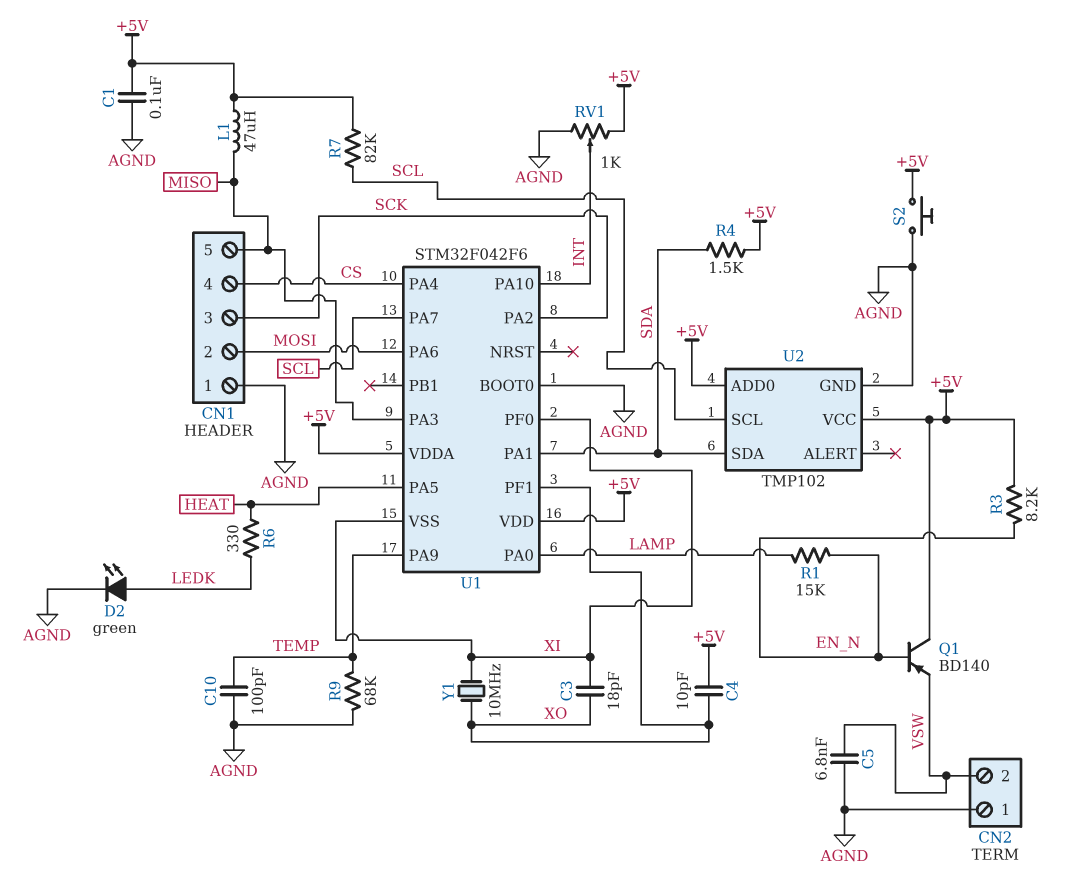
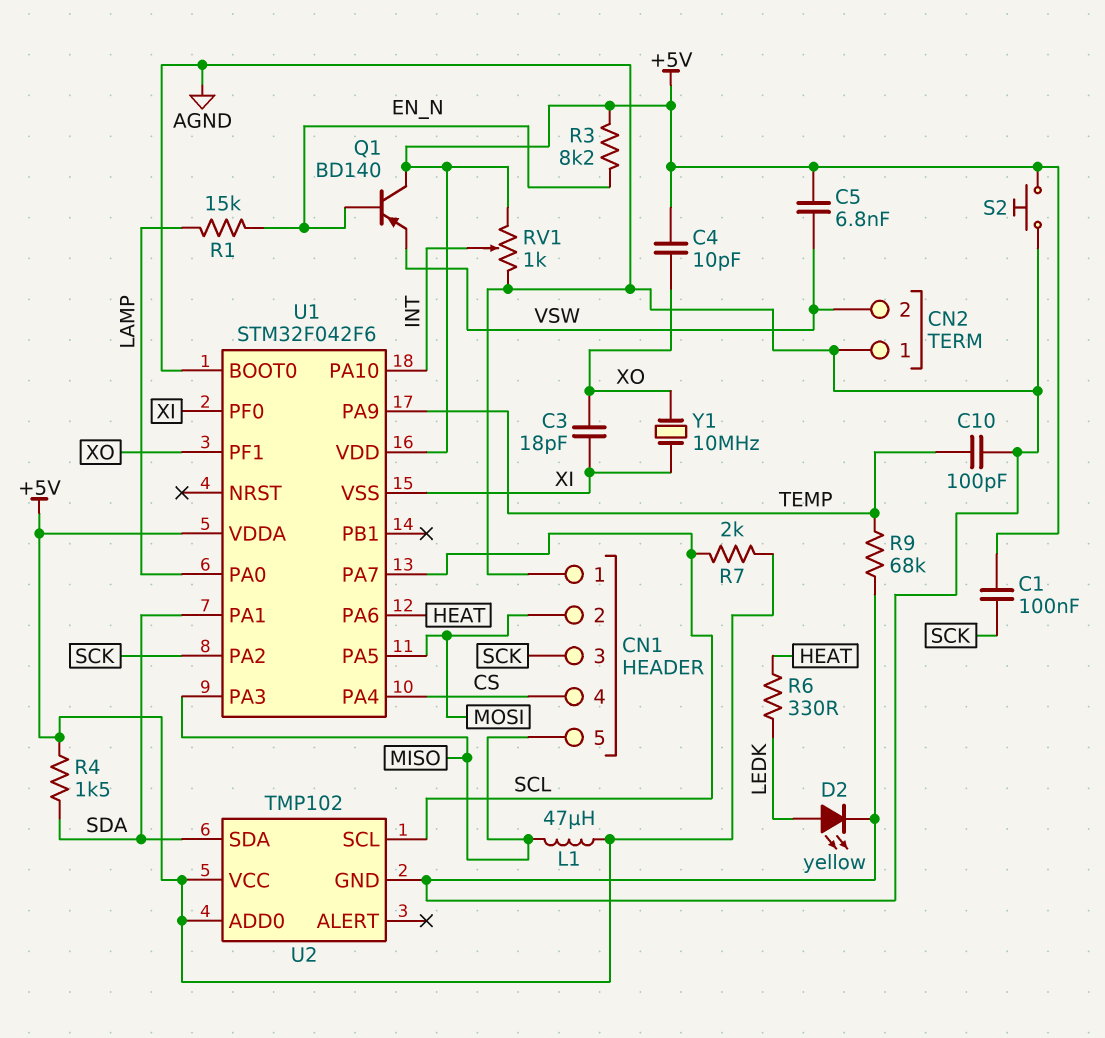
C1: 100nF (+5V, AGND) -> 100nF (+5V, SCK)
C5: 6.8nF (AGND, VSW) -> 6.8nF (+5V, VSW)
D2: LED green (A LEDK, K AGND) -> LED yellow (A LEDK, K AGND)
R7: 82k (+5V, SCL) -> 2k (+5V, SCL)
U1 pin PA5: HEAT -> MOSI
U1 pin PA6: MOSI -> HEAT

